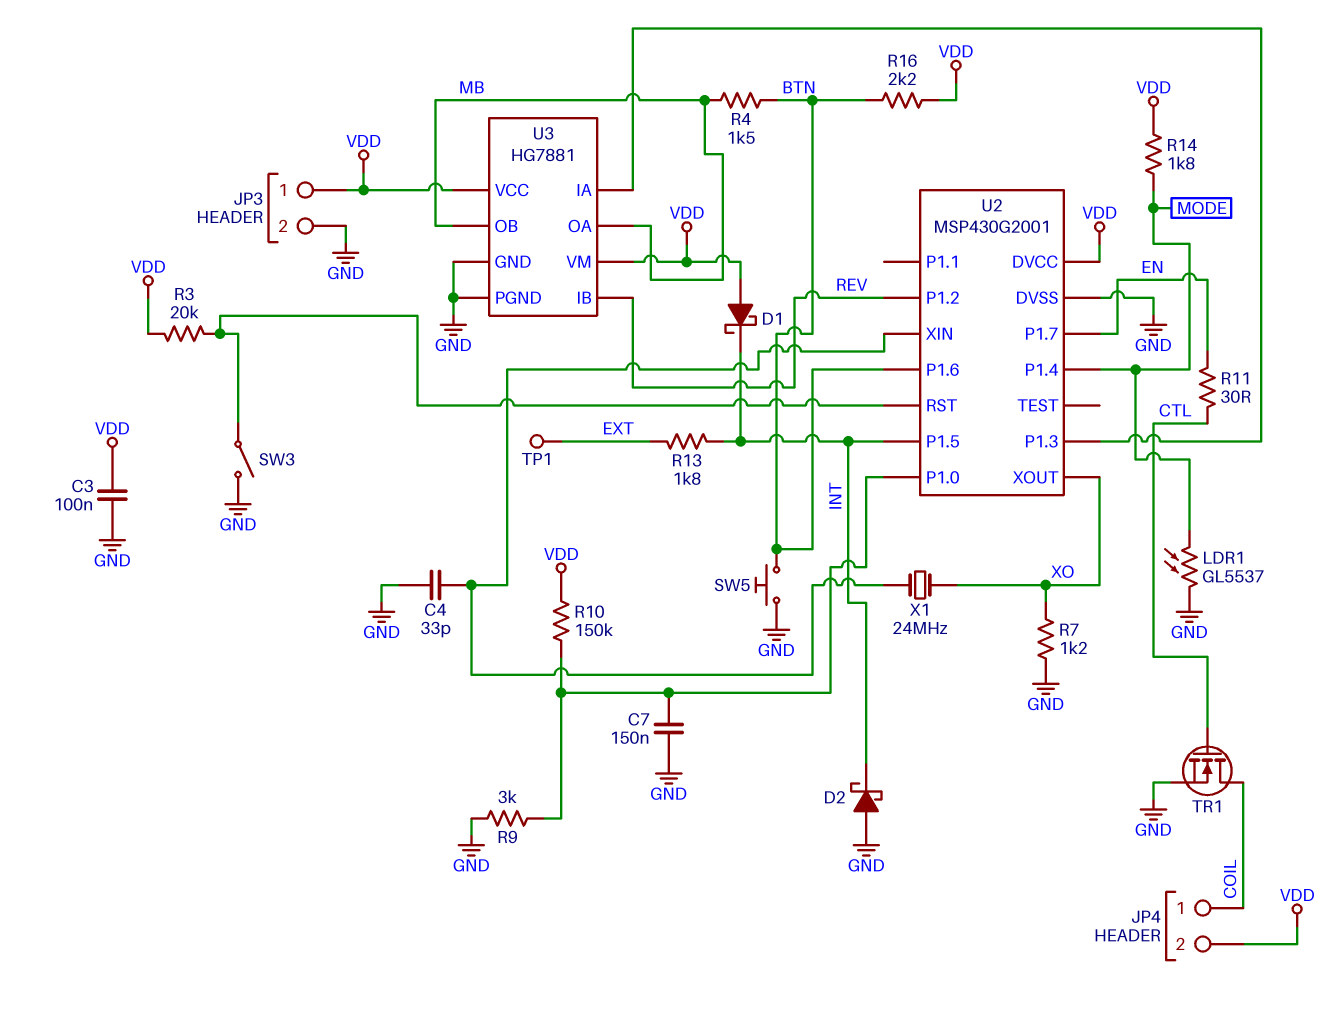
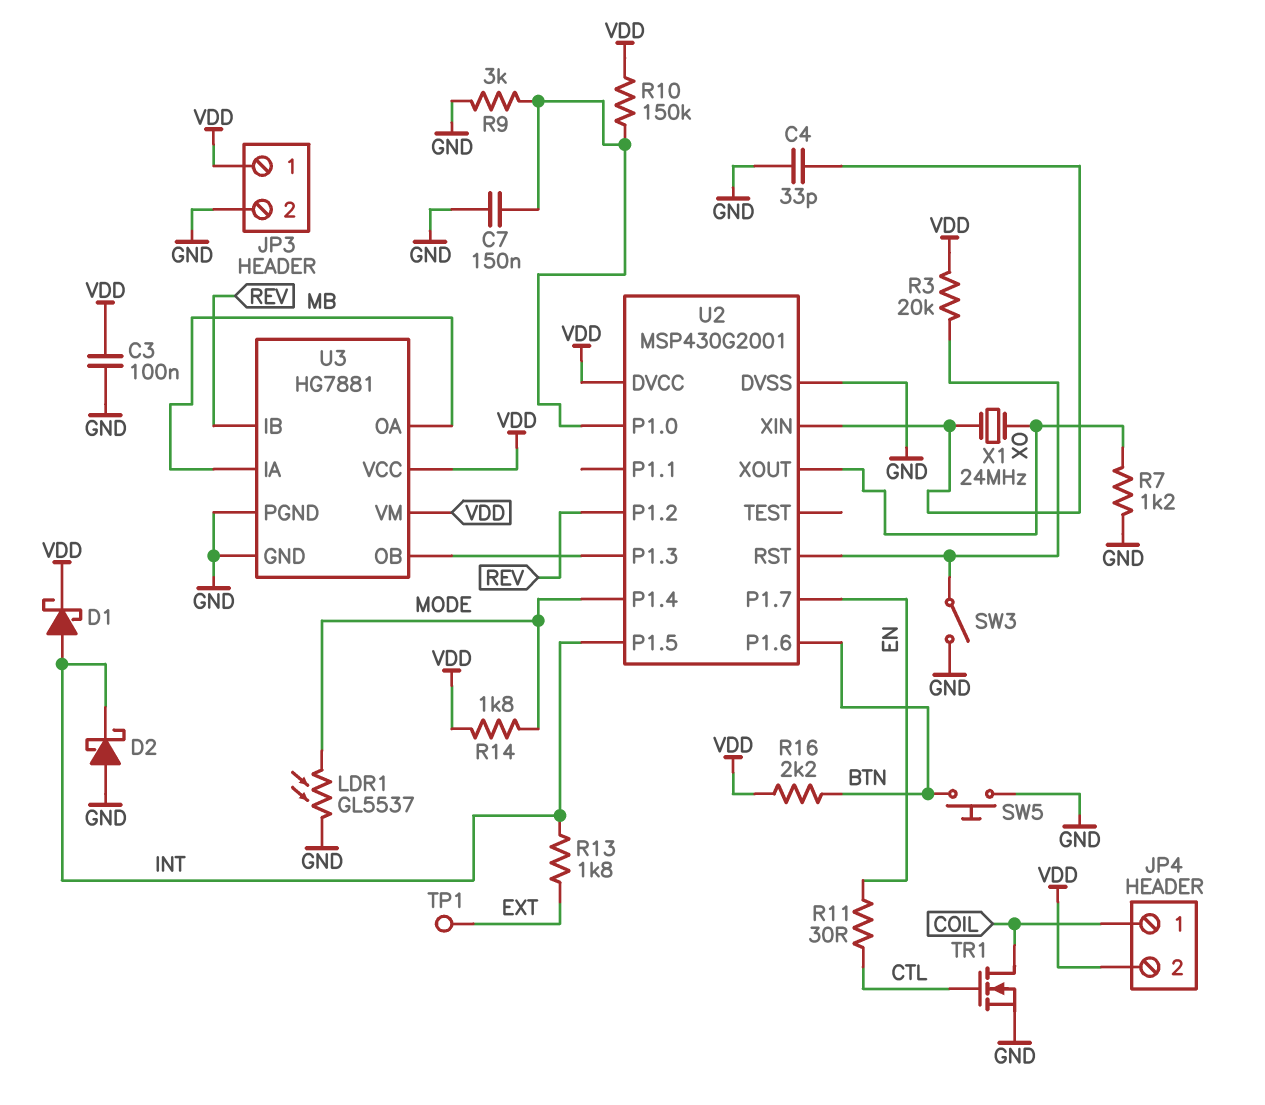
D1: schottky (A VDD, K INT) -> schottky (A INT, K VDD)
R4: 1.5k (BTN, MB) -> none
U3 pin IA: U2/P1.3 -> MB
U3 pin OB: MB -> U2/P1.3

